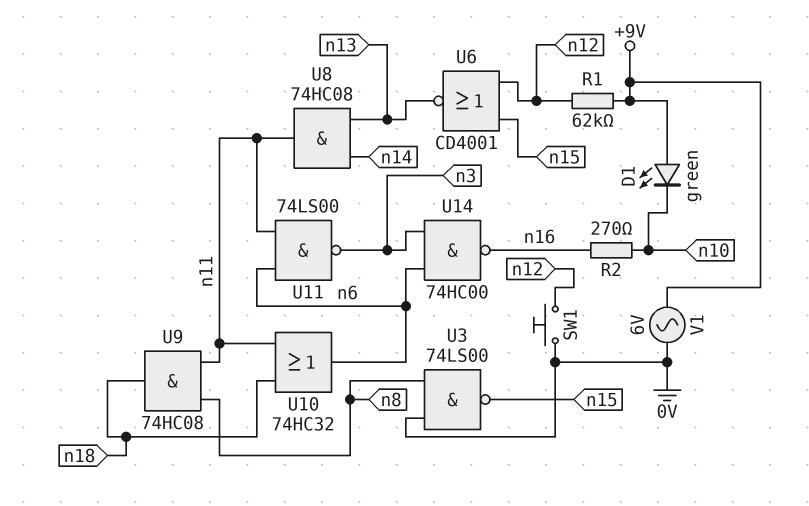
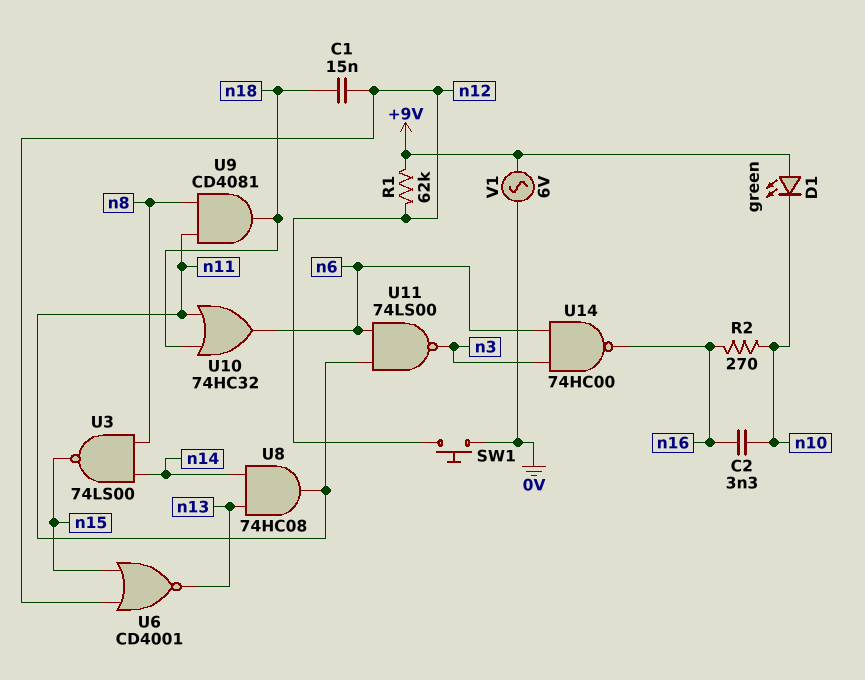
C1: none -> 15nF (n12, n18)
C2: none -> 3.3nF (n10, n16)
U3: NAND 74LS00 (in 0V, in n8, out n15) -> NAND 74LS00 (in n8, in n14, out n15)
U9: AND 74HC08 (in n8, in n11, out n18) -> AND CD4081 (in n8, in n11, out n18)

